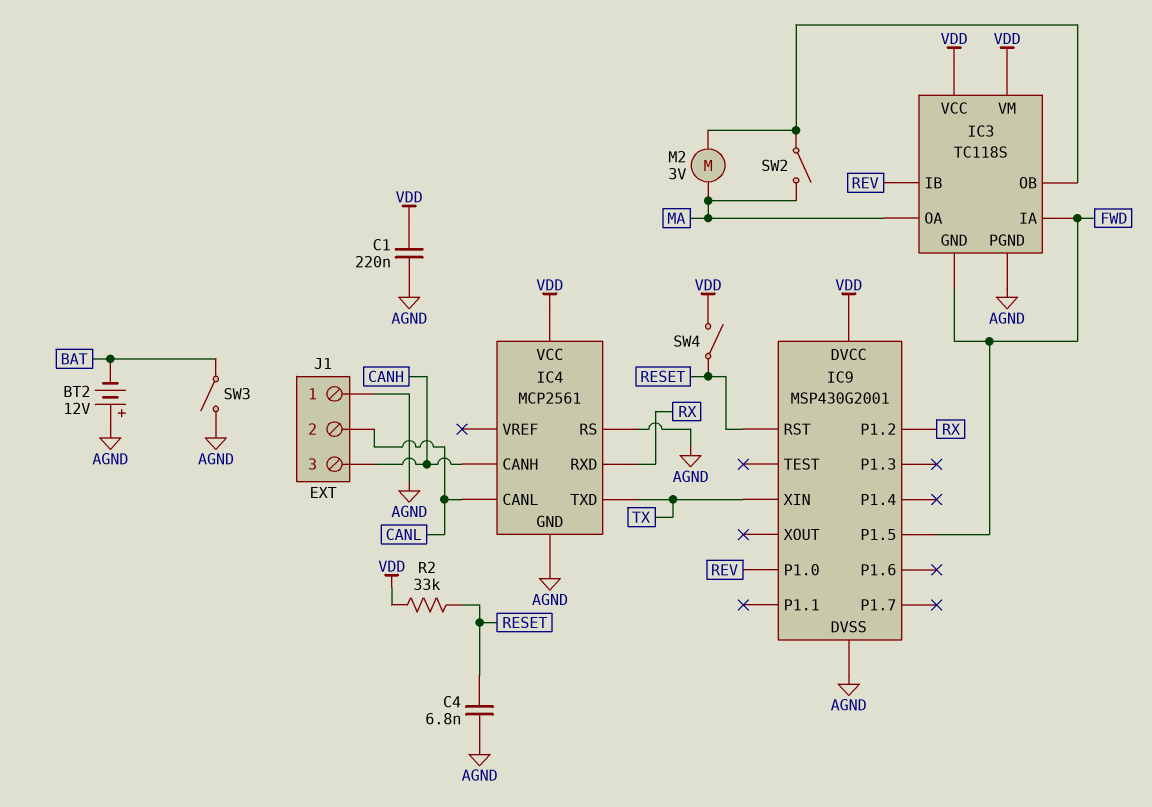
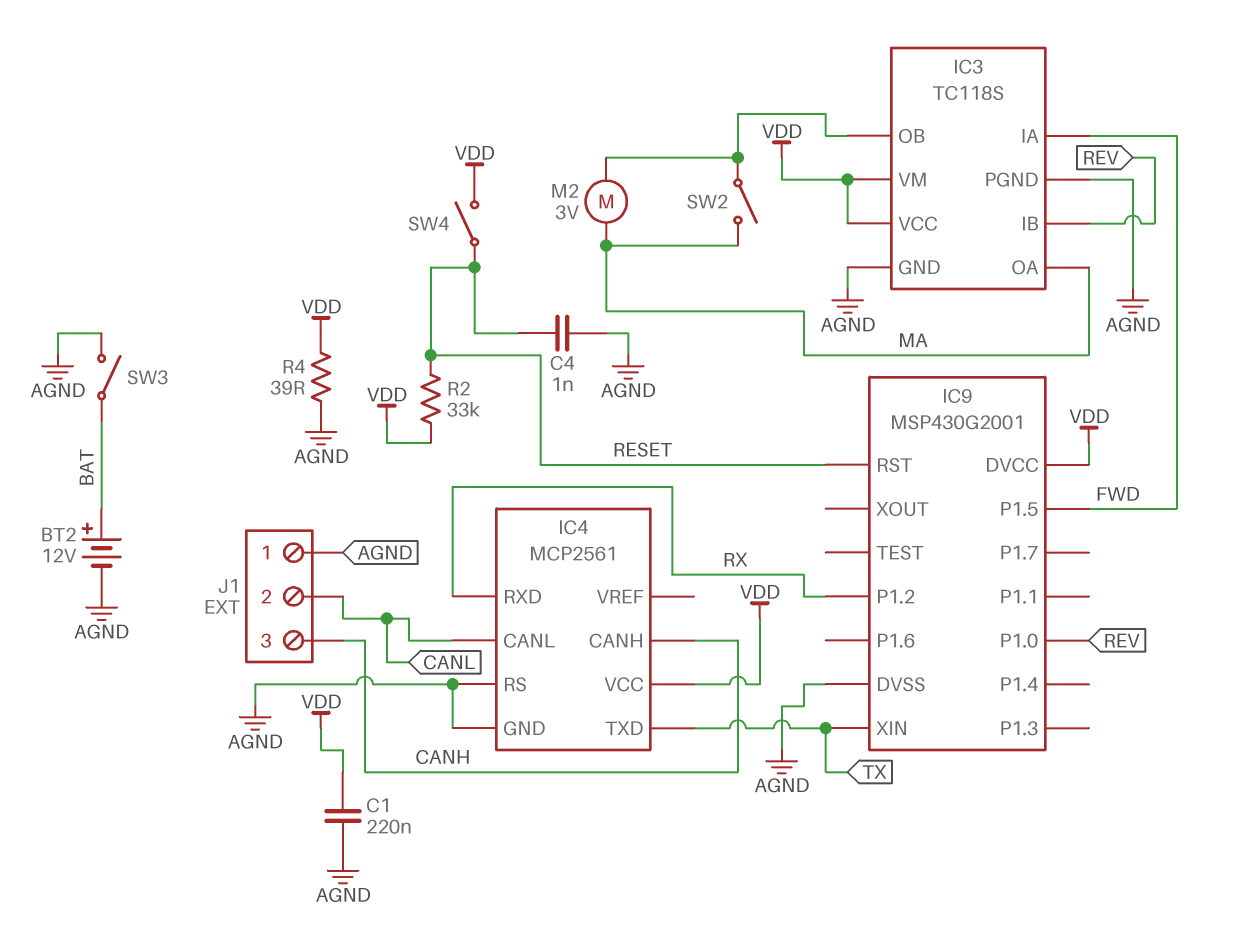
BT2: 12V (plus AGND, minus BAT) -> 12V (plus BAT, minus AGND)
C4: 6.8nF (AGND, RESET) -> 1nF (AGND, RESET)
IC3 pin GND: FWD -> AGND
R4: none -> 39 (AGND, VDD)

